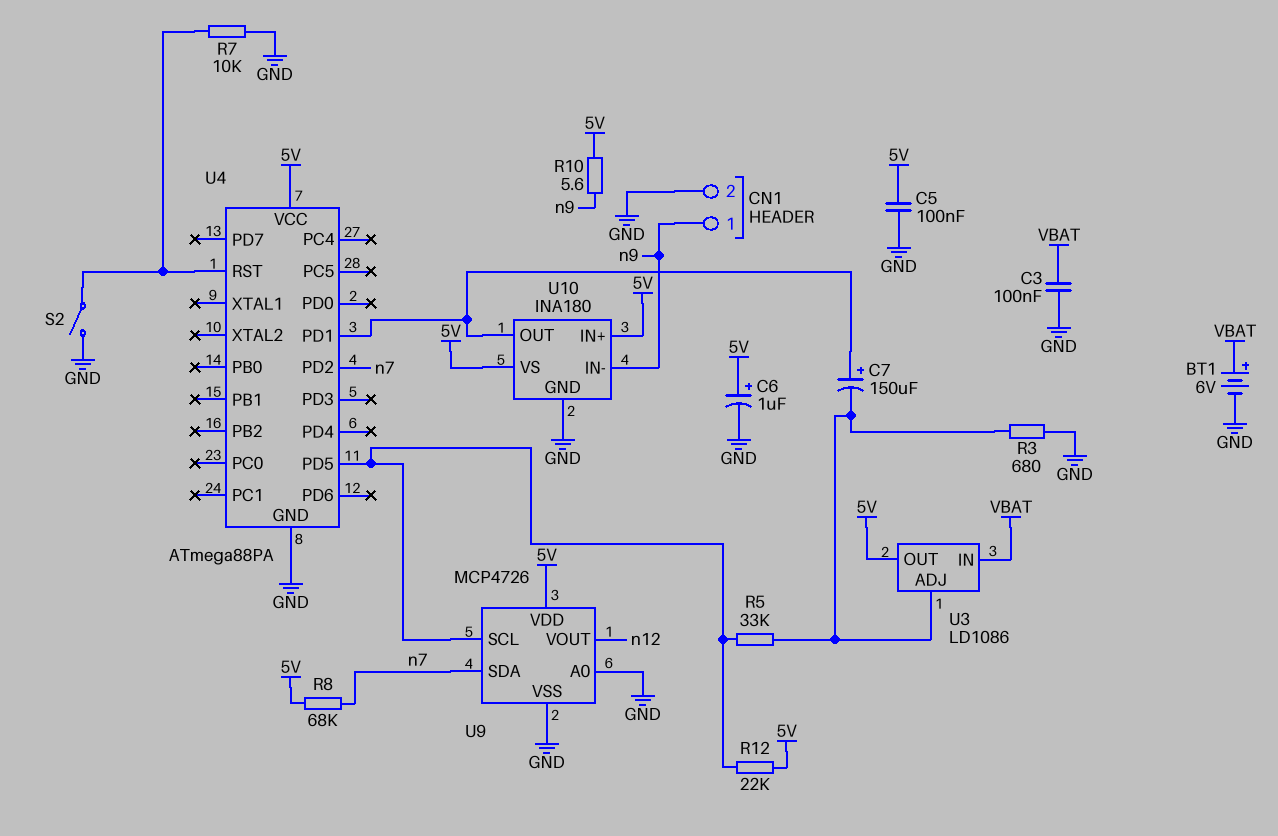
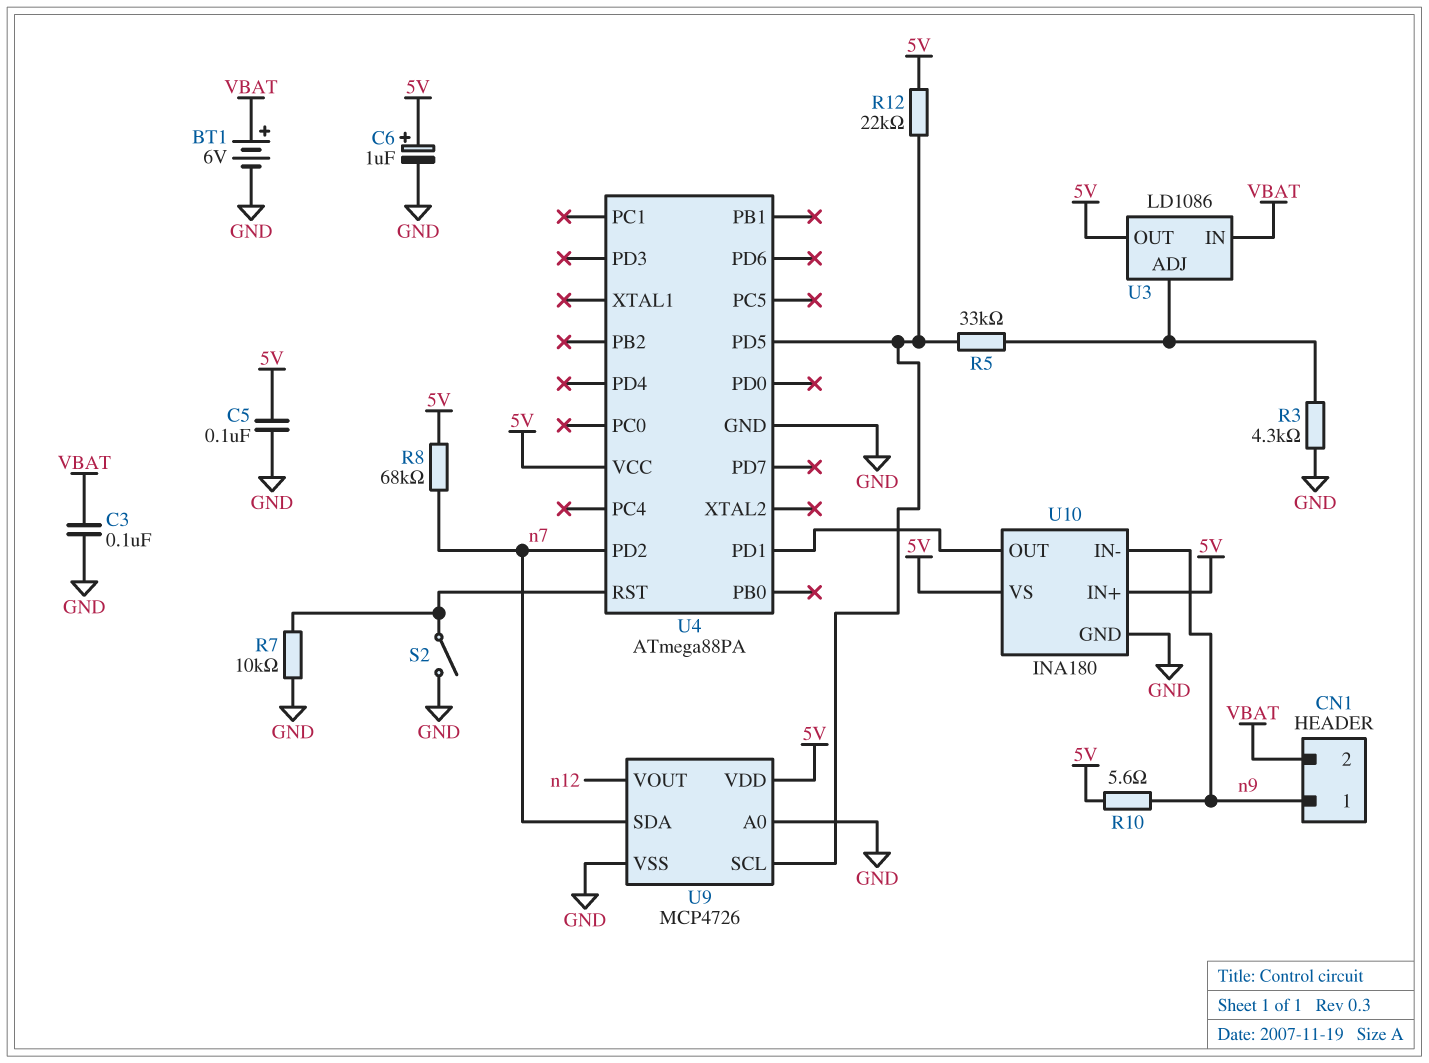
C7: 150uF (plus U4/PD1, minus U3/ADJ) -> none
CN1 pin 2: GND -> VBAT
R3: 680 (GND, U3/ADJ) -> 4.3k (GND, U3/ADJ)

